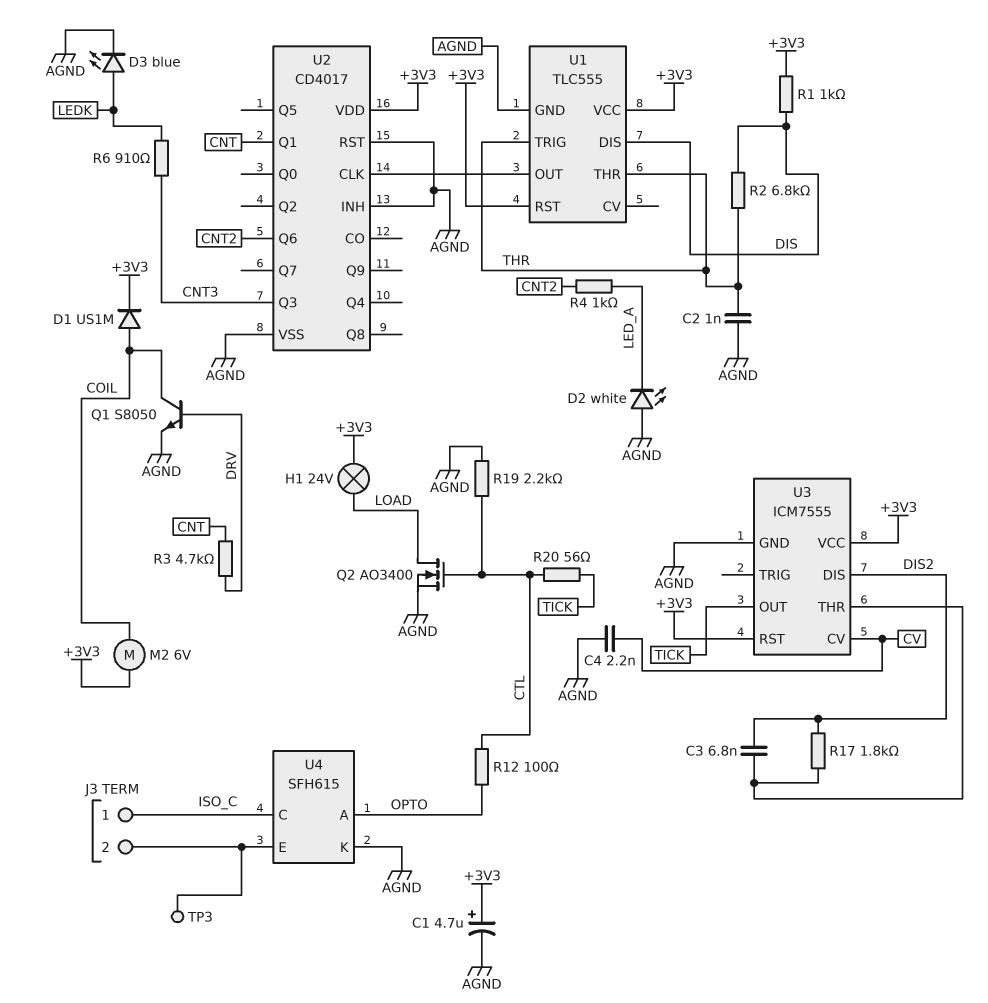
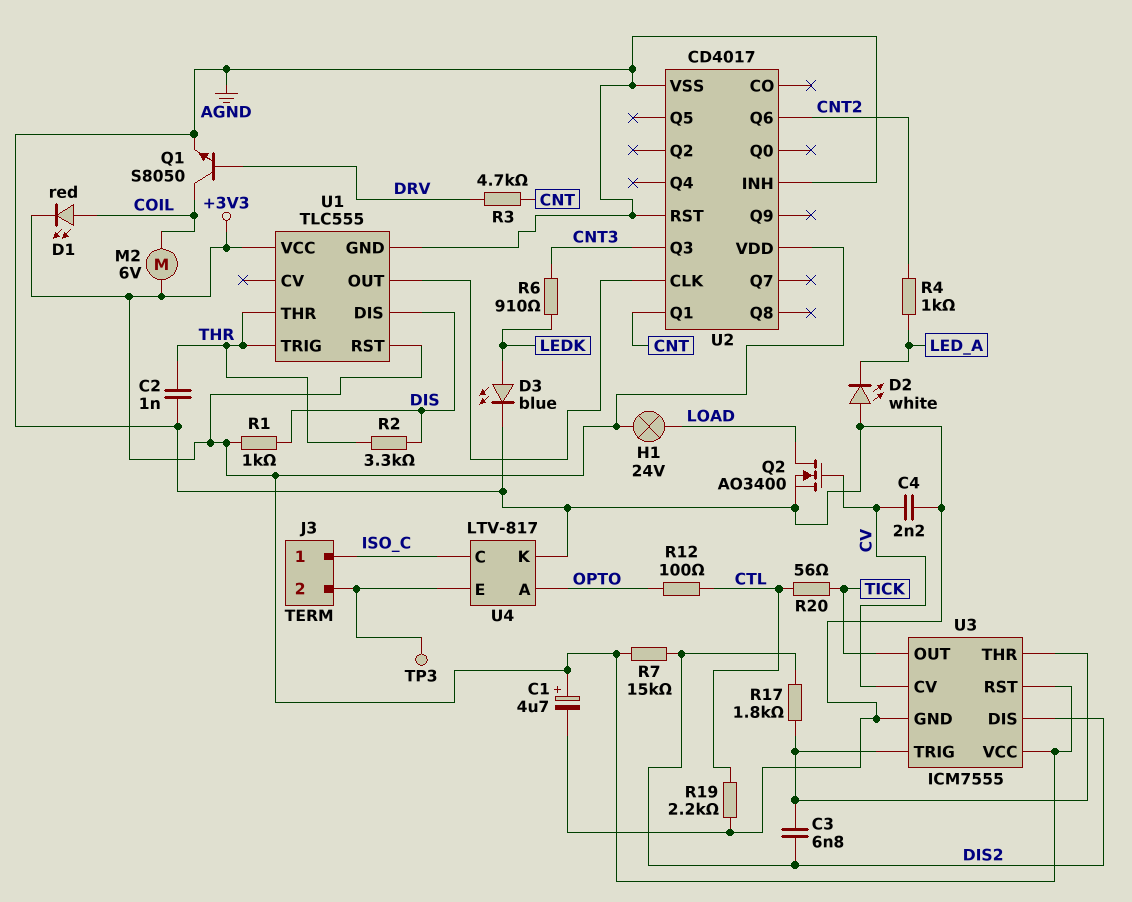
D1: diode US1M (A COIL, K +3V3) -> LED red (A COIL, K +3V3)
Q2: NMOS AO3400 (G CTL, D LOAD, S AGND) -> NMOS AO3400 (G CV, D LOAD, S AGND)
R2: 6.8k (DIS, THR) -> 3.3k (DIS, THR)
R7: none -> 15k (+3V3, DIS2)
U3 pin TRIG: none -> U3/THR
U4: SFH615 -> LTV-817

